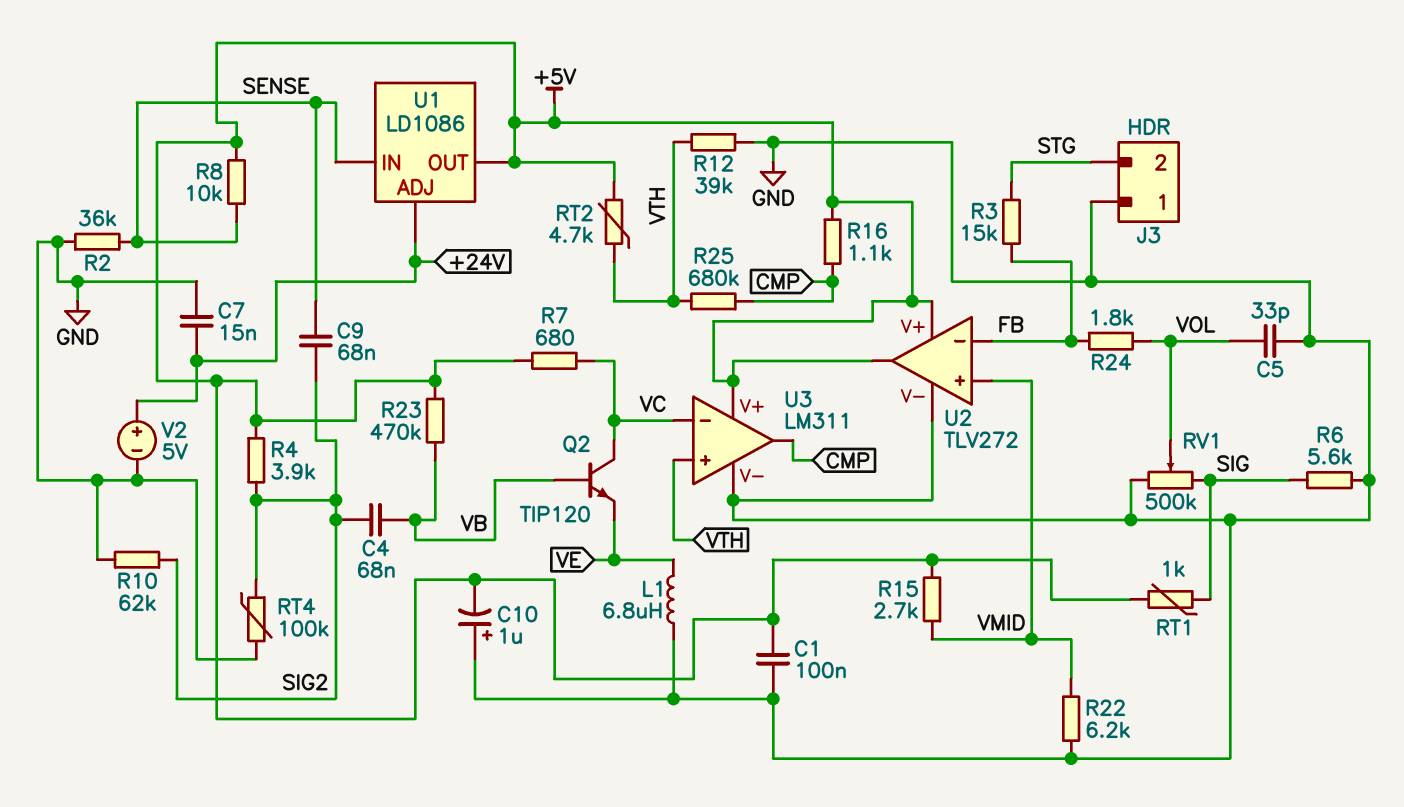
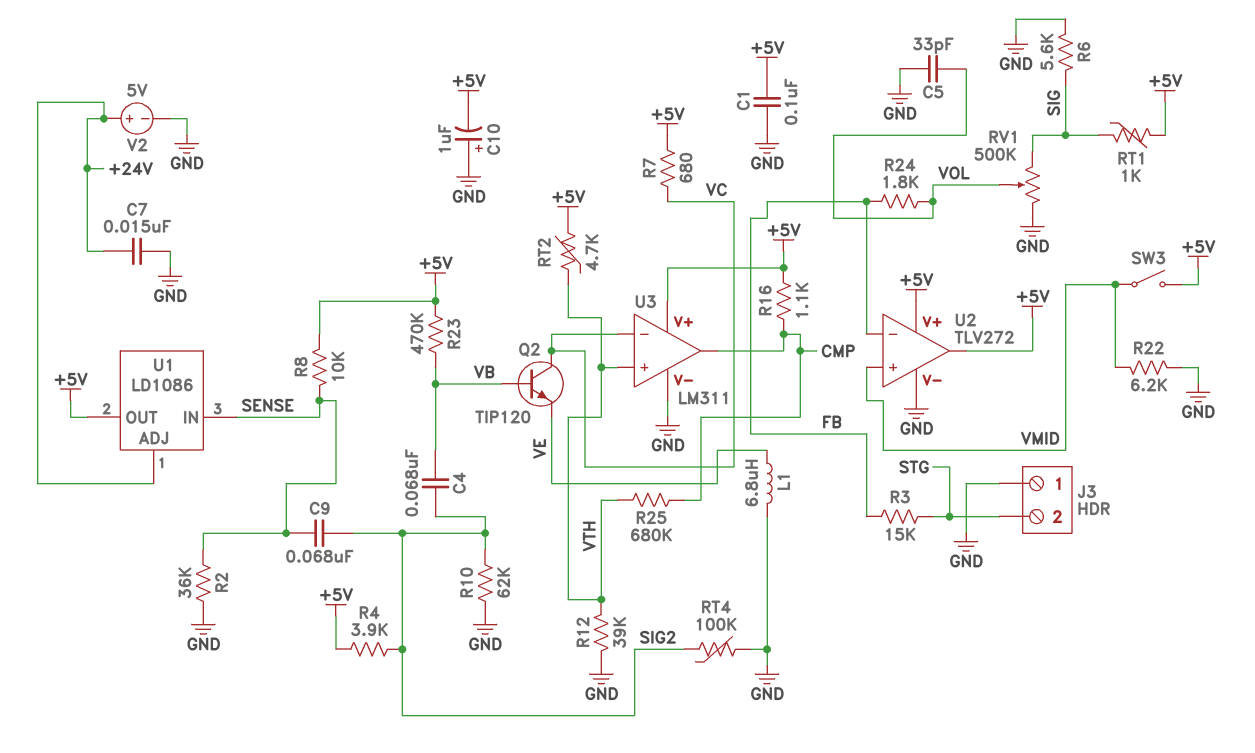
R15: 2.7k (+5V, VMID) -> none
SW3: none -> switch (+5V, VMID)

